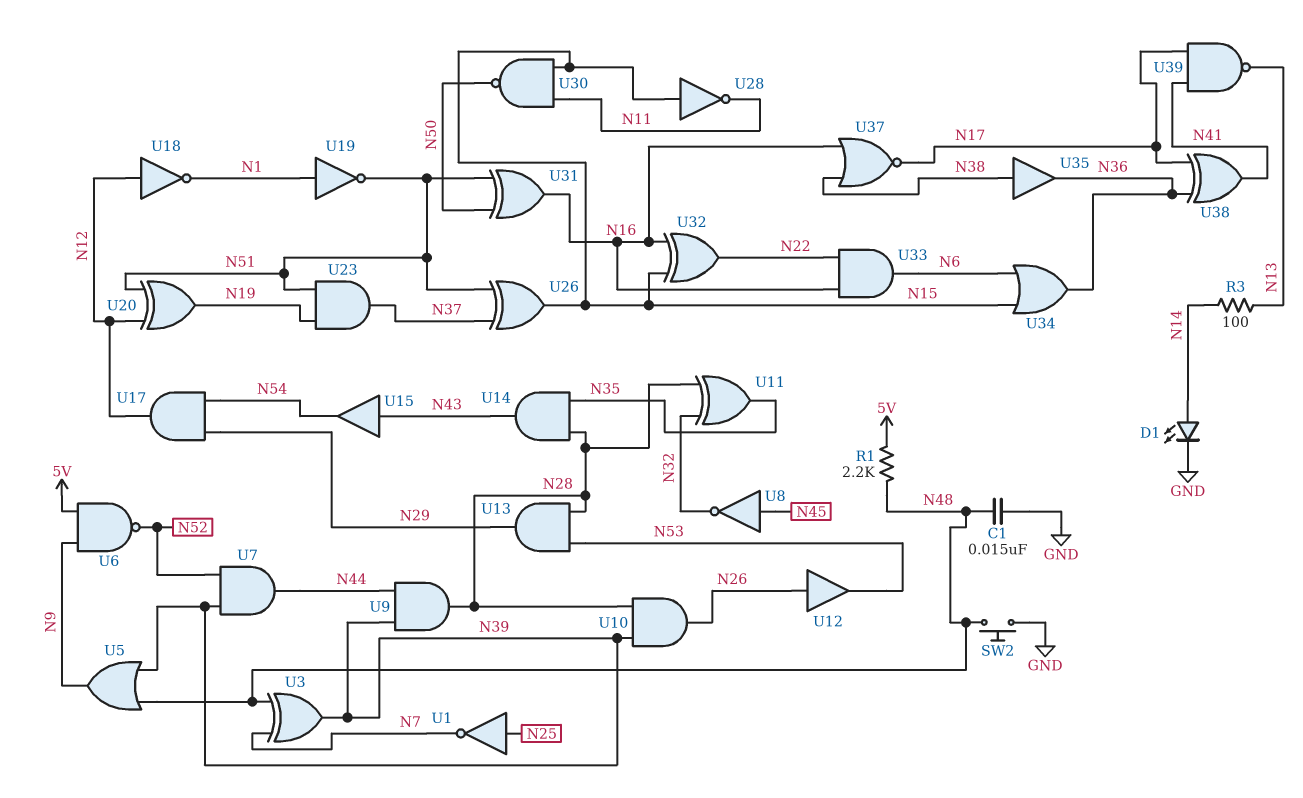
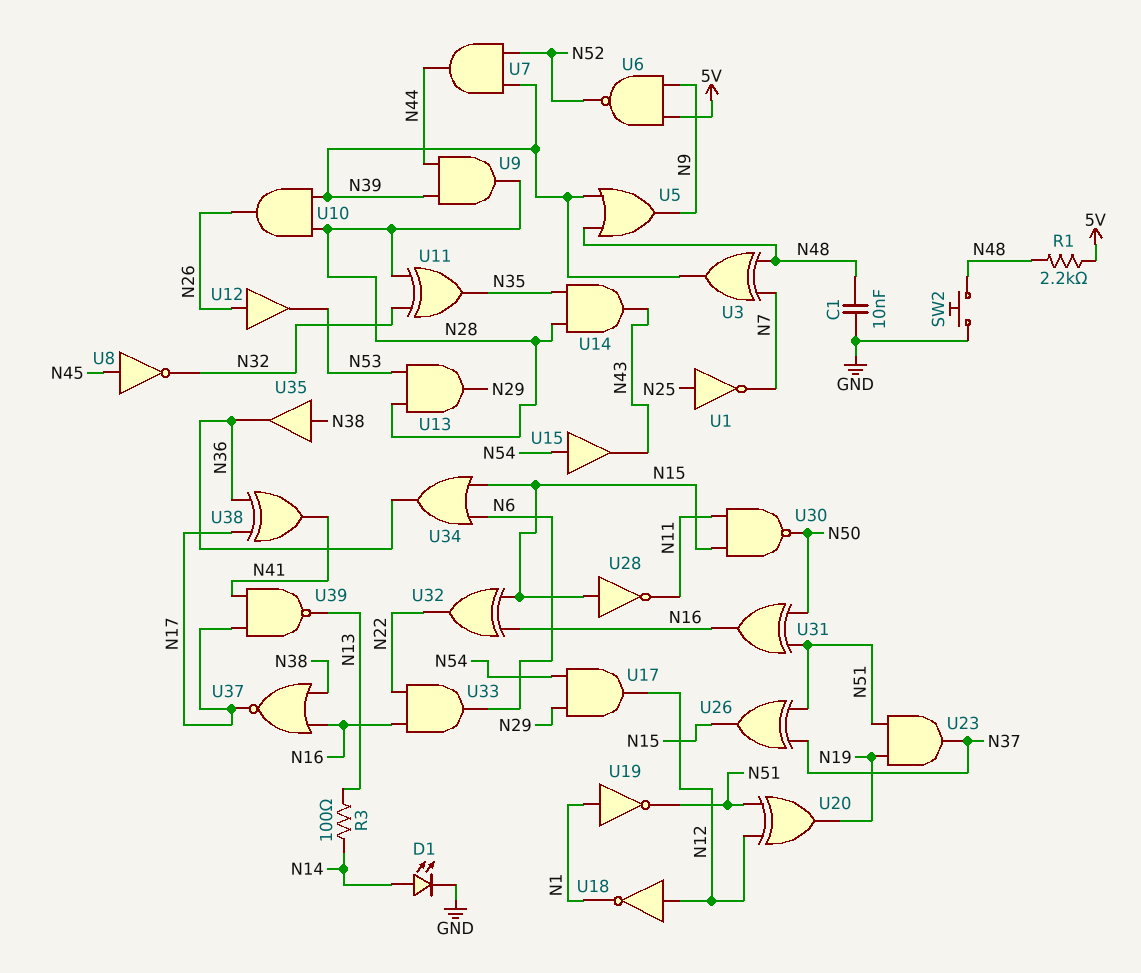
C1: 15nF (GND, N48) -> 10nF (GND, N48)
U15: buffer (in N43, out N54) -> buffer (in N54, out N43)

